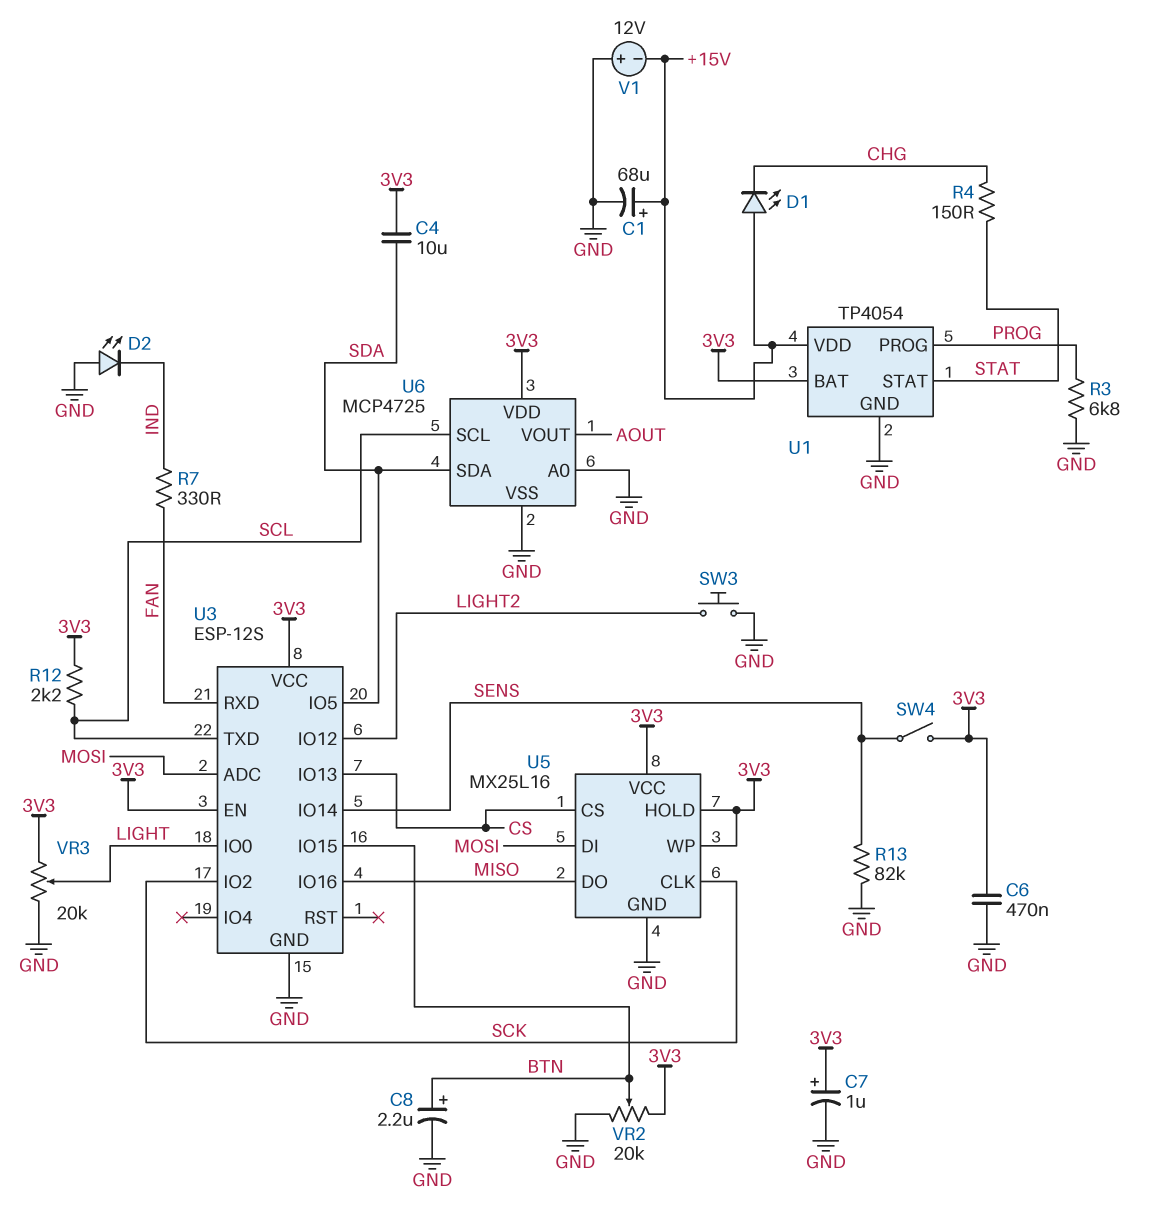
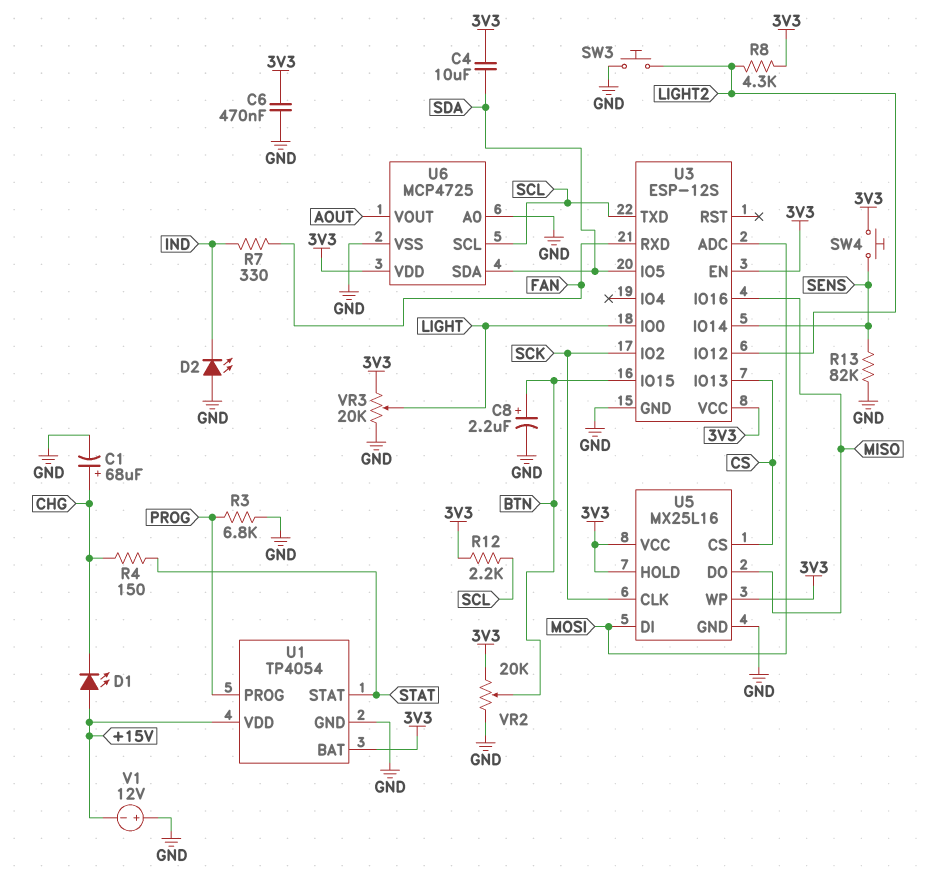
C1: 68uF (plus +15V, minus GND) -> 68uF (plus CHG, minus GND)
C7: 1uF (plus 3V3, minus GND) -> none
R8: none -> 4.3k (3V3, LIGHT2)
SW4: switch (3V3, SENS) -> button (3V3, SENS)

